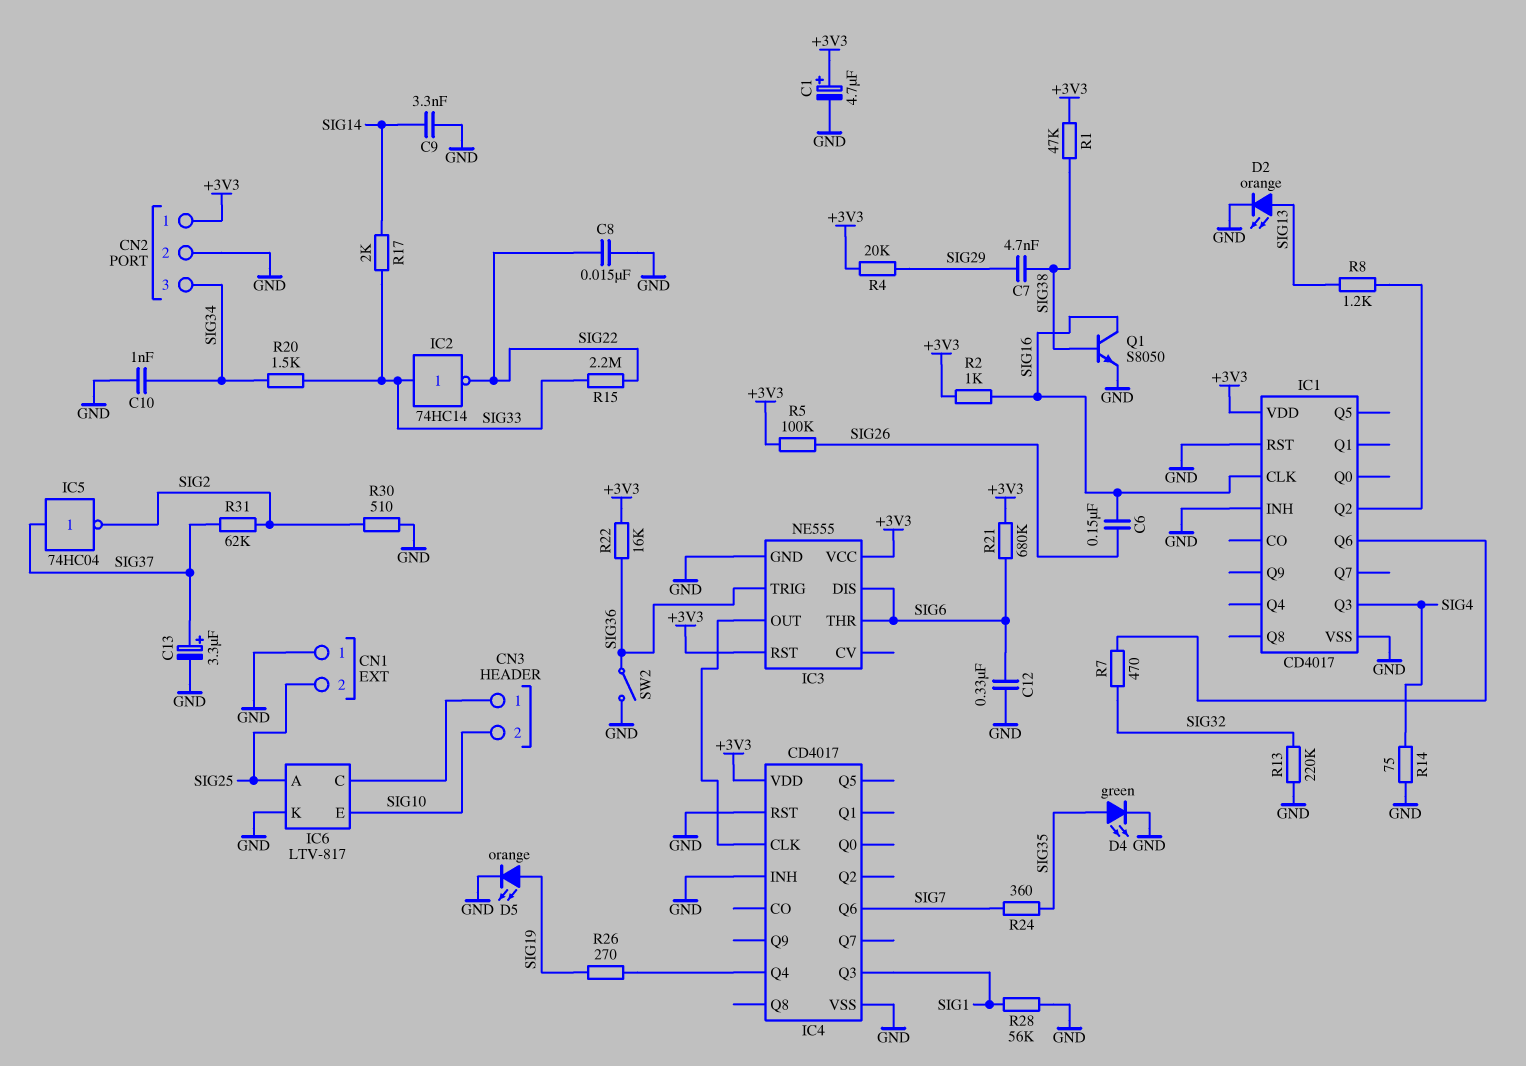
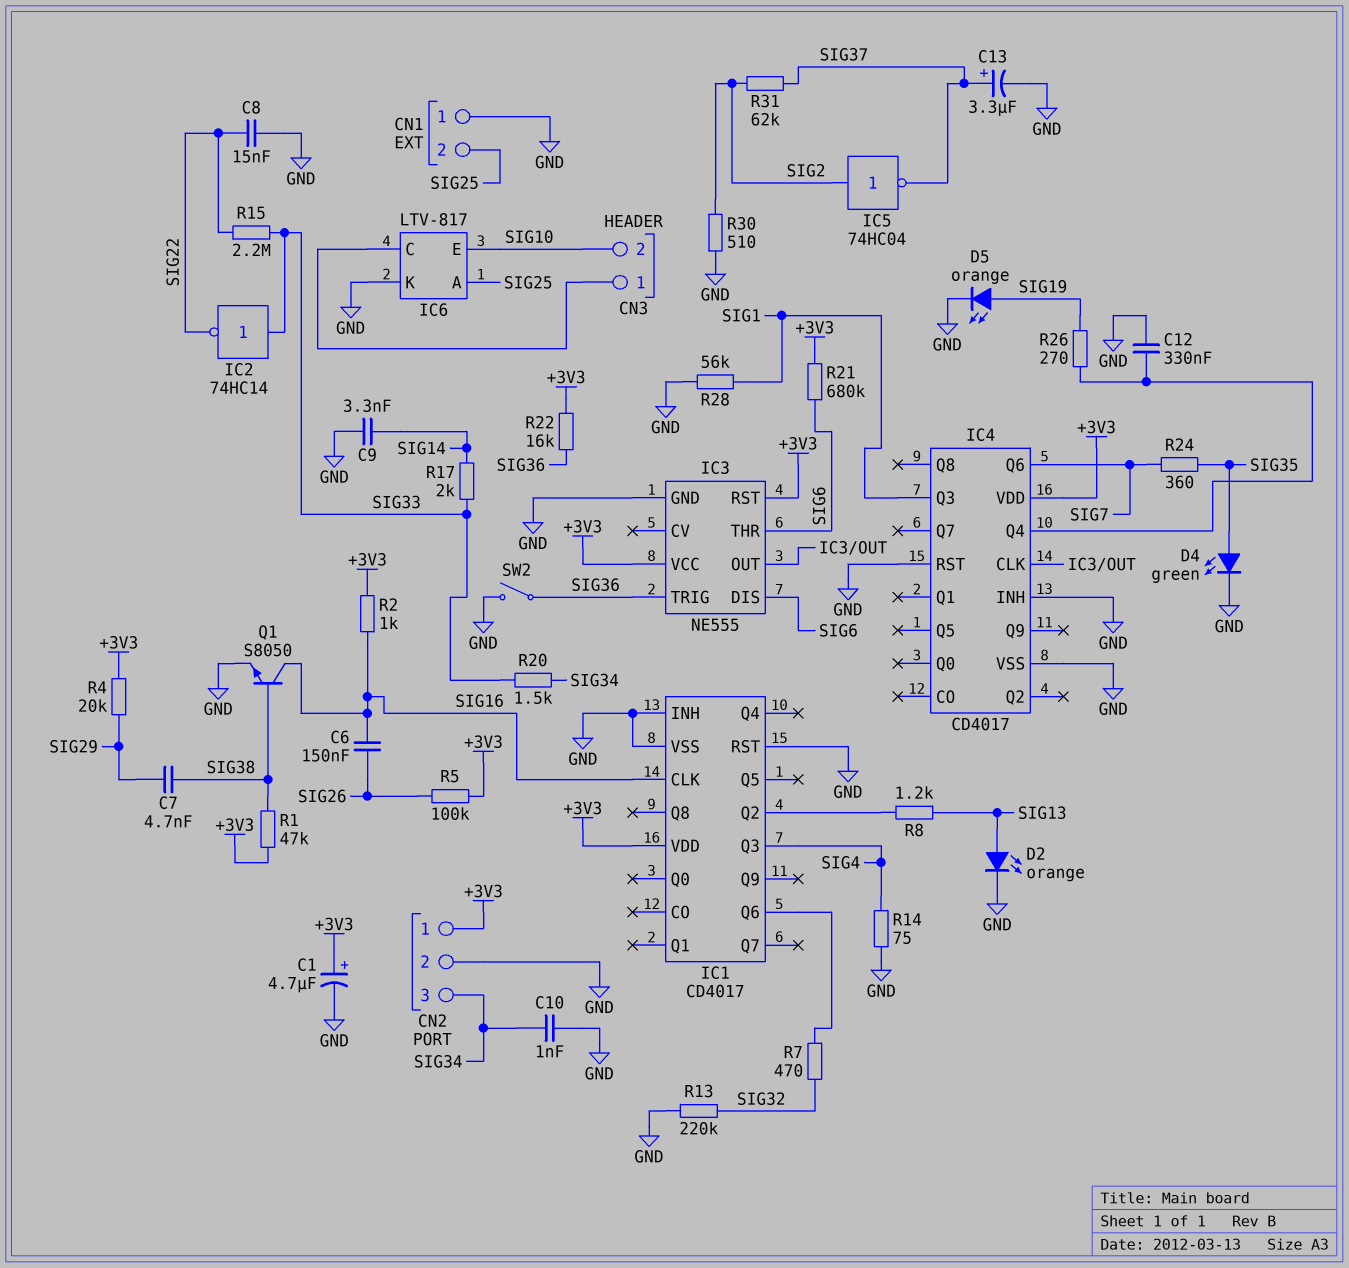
C12: 330nF (GND, SIG6) -> 330nF (GND, IC4/Q4)
IC5: NOT 74HC04 (in SIG37, out SIG2) -> NOT 74HC04 (in SIG2, out SIG37)

